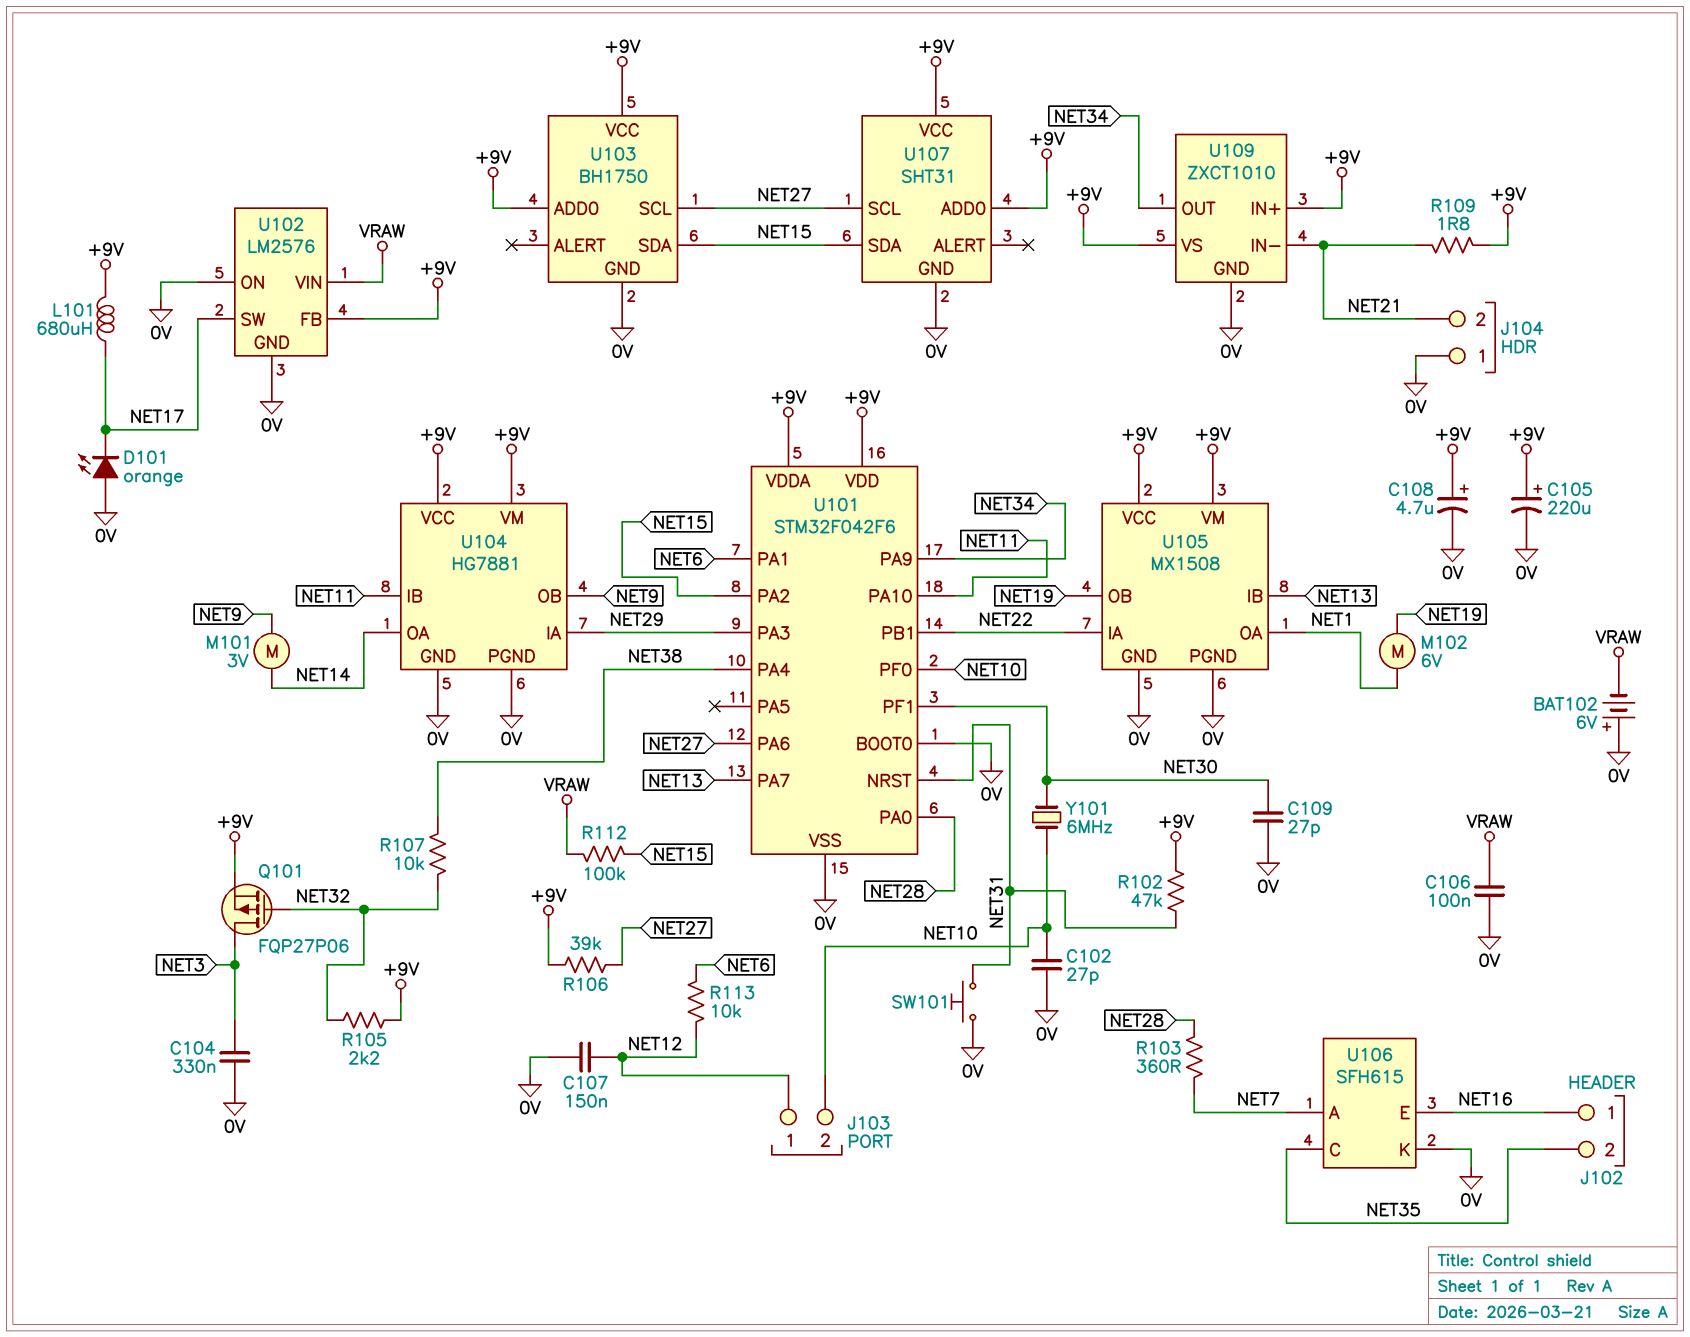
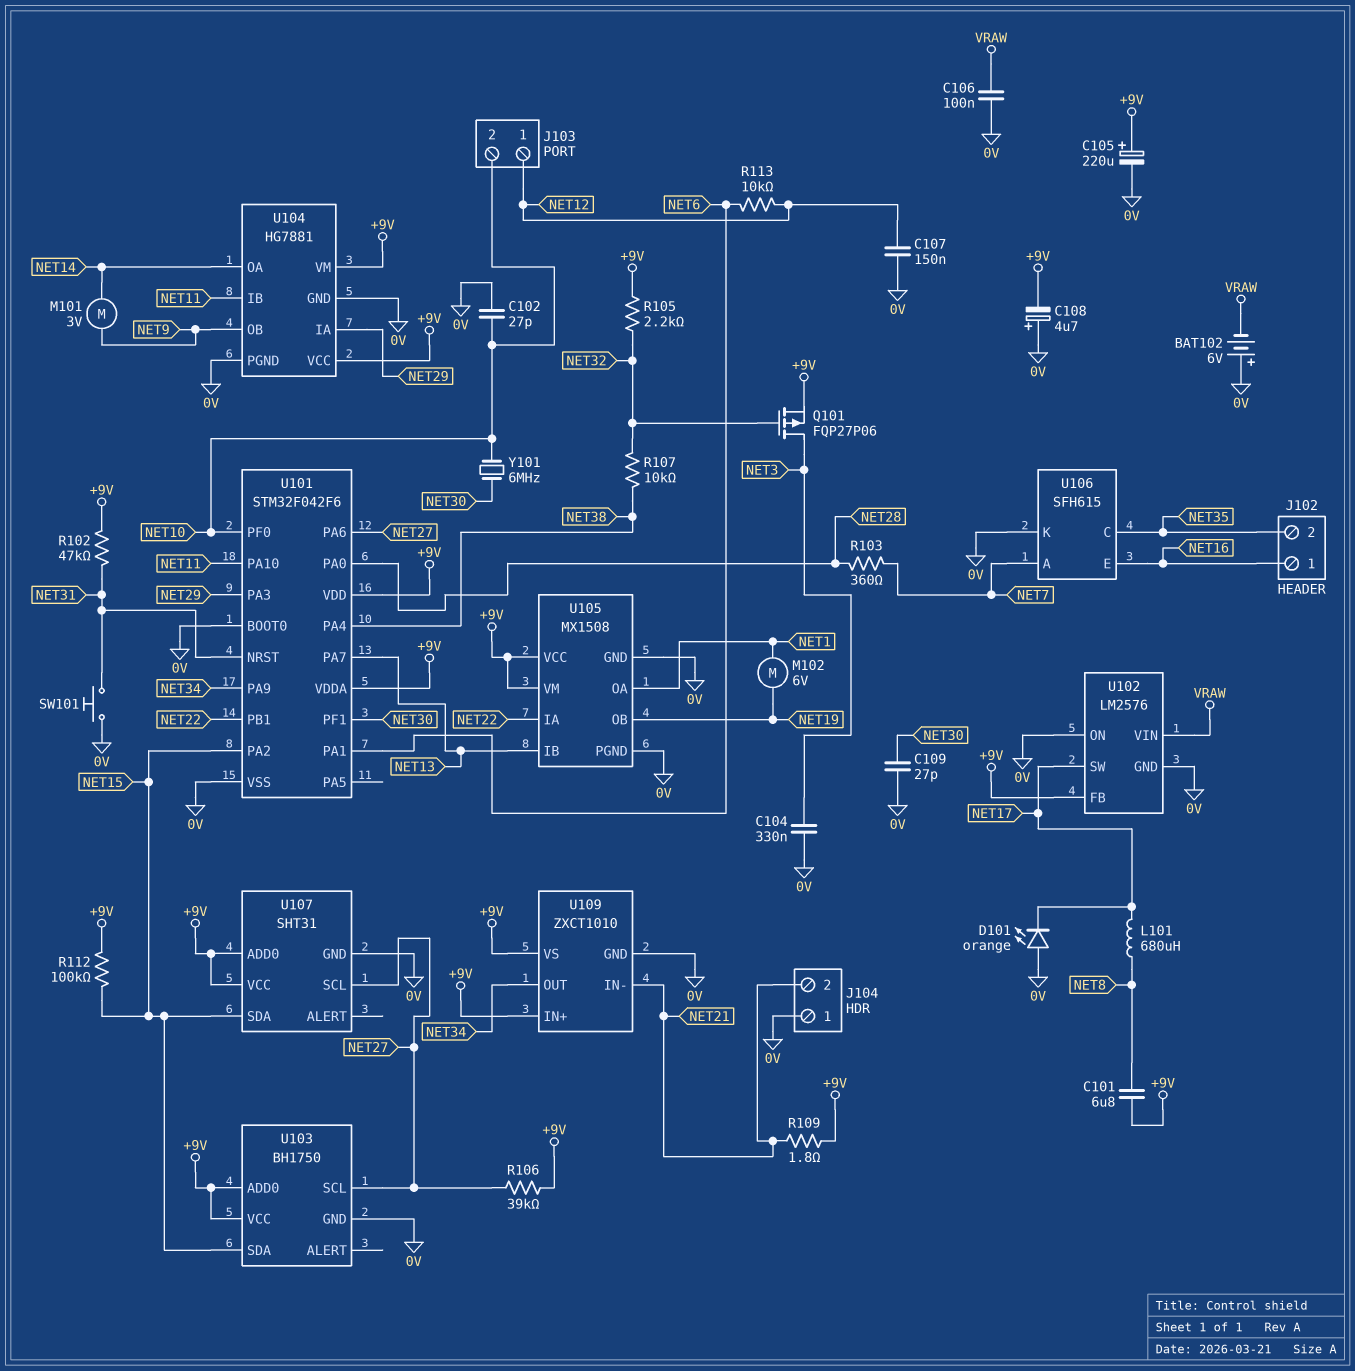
C101: none -> 6.8uF (+9V, NET8)
C108: 4.7uF (plus +9V, minus 0V) -> 4.7uF (plus 0V, minus +9V)
L101: 680uH (+9V, NET17) -> 680uH (NET8, NET17)
R112: 100k (NET15, VRAW) -> 100k (+9V, NET15)

